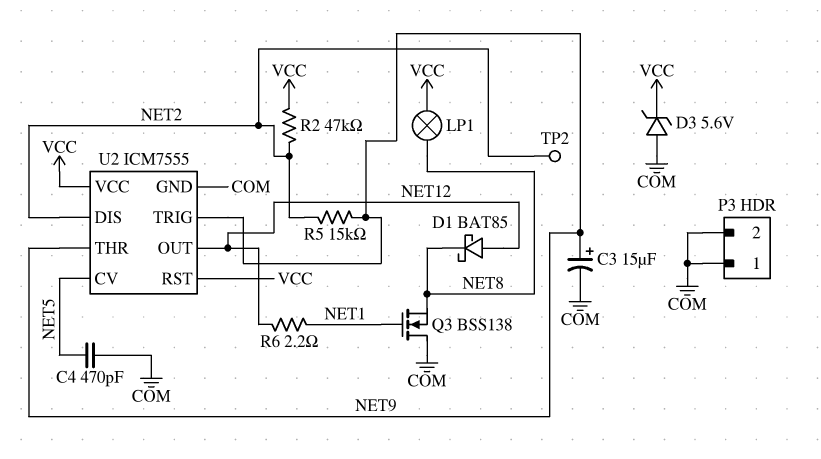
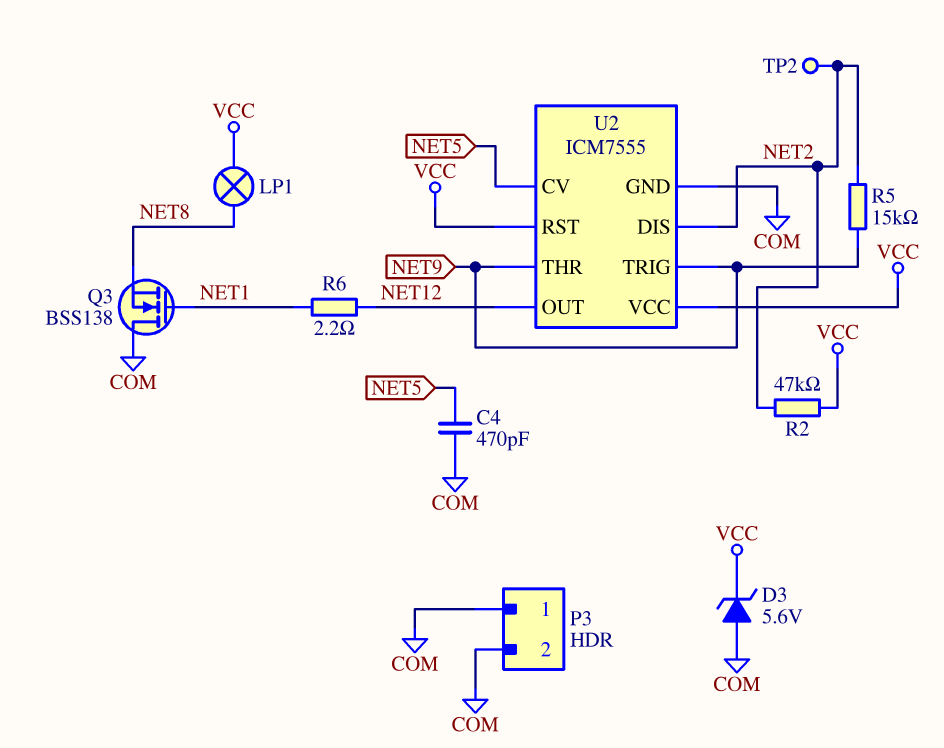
C3: 15uF (plus NET9, minus COM) -> none
D1: schottky BAT85 (A NET12, K NET8) -> none

